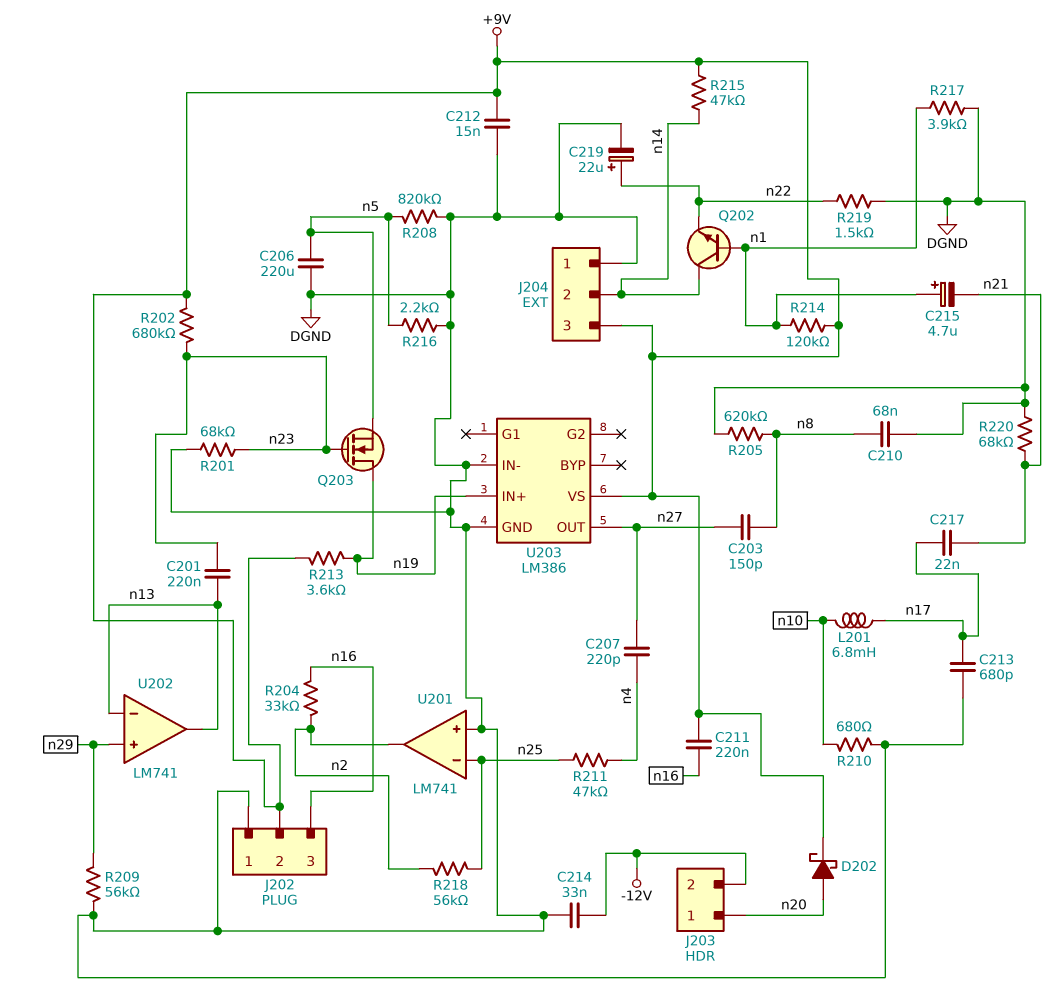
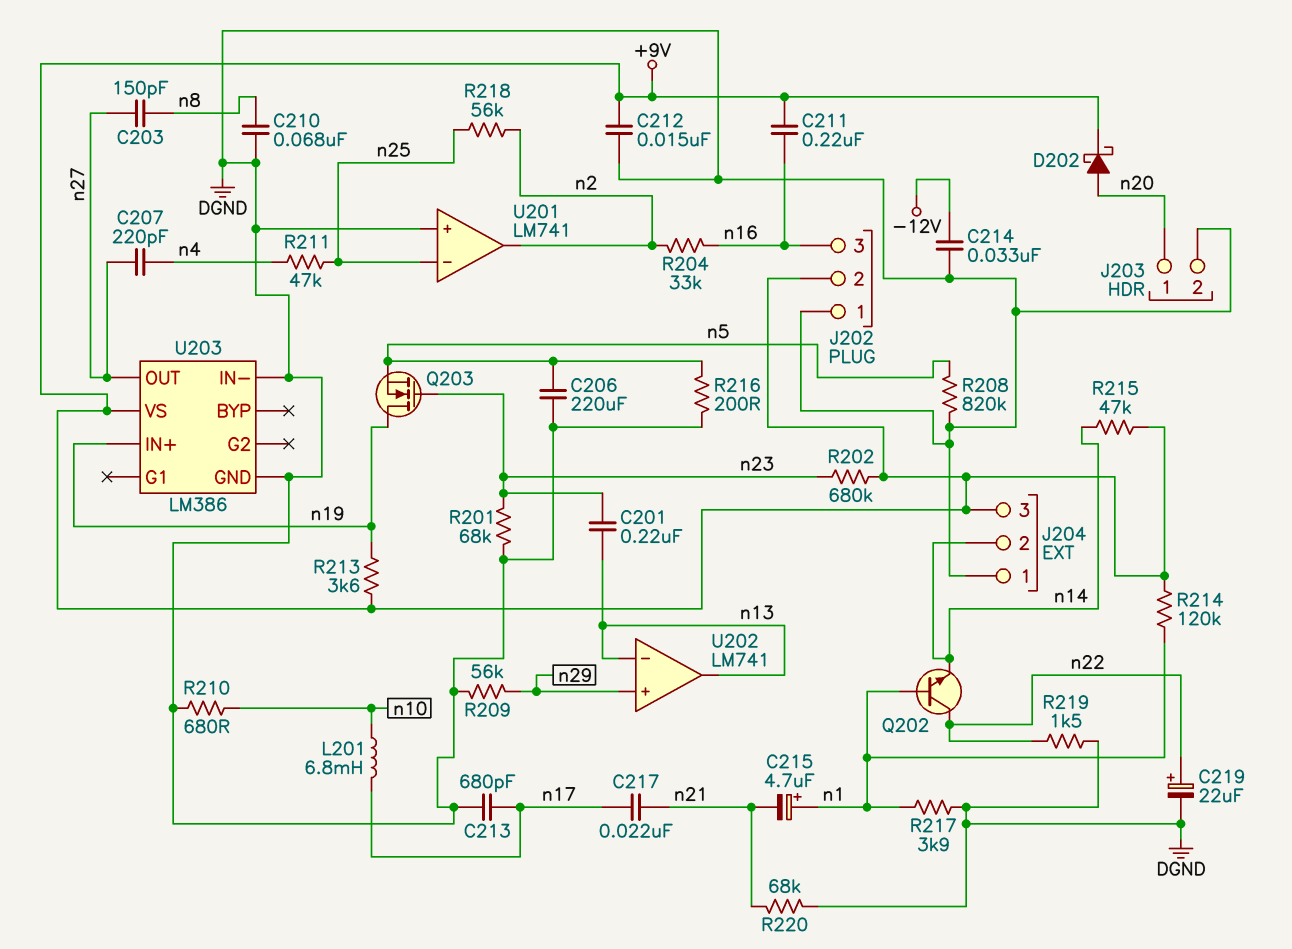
J203 pin 2: -12V -> DGND
Q202: NPN (B n1, C n14, E n22) -> NPN (B n1, C n22, E n14)
R205: 620k (DGND, n8) -> none
R216: 2.2k (DGND, n5) -> 200 (DGND, n5)

